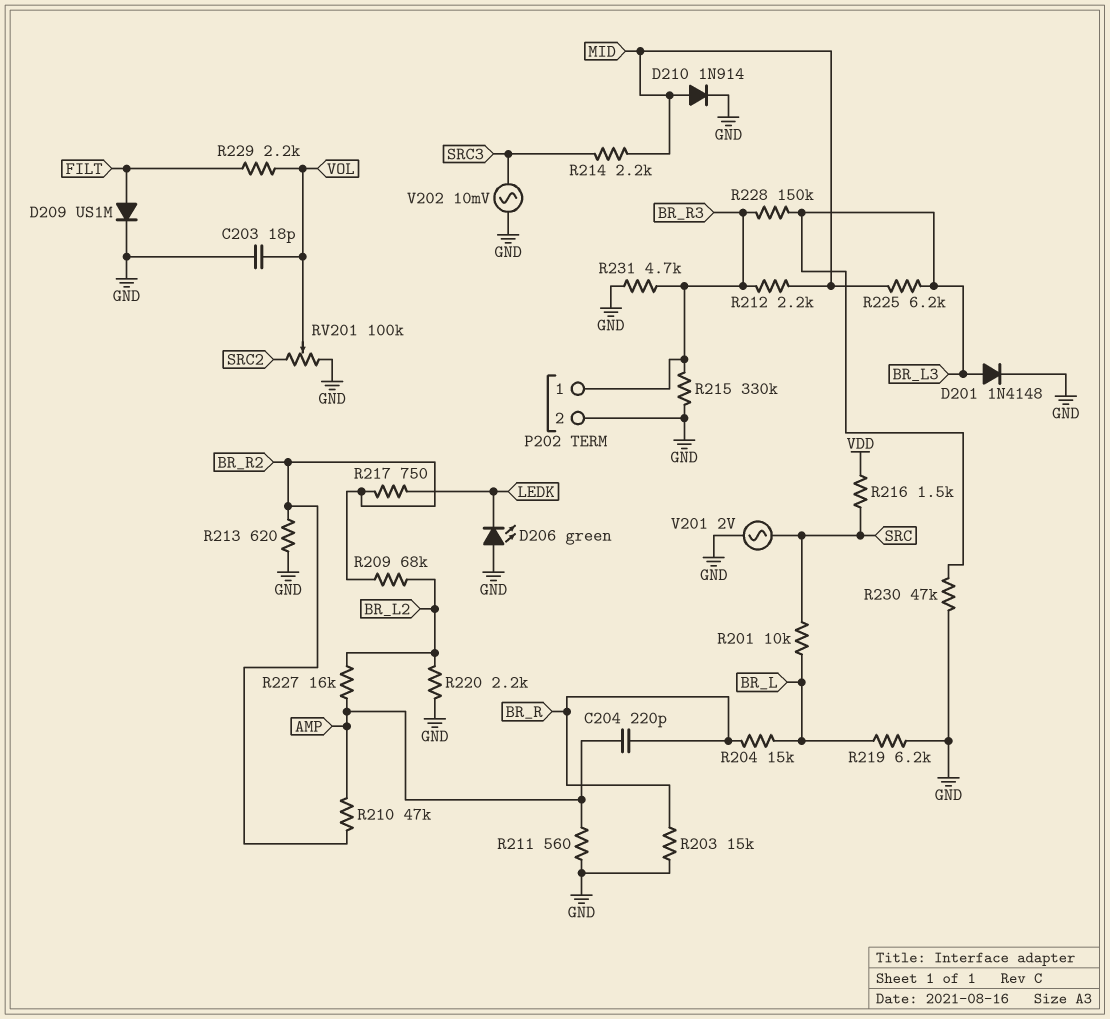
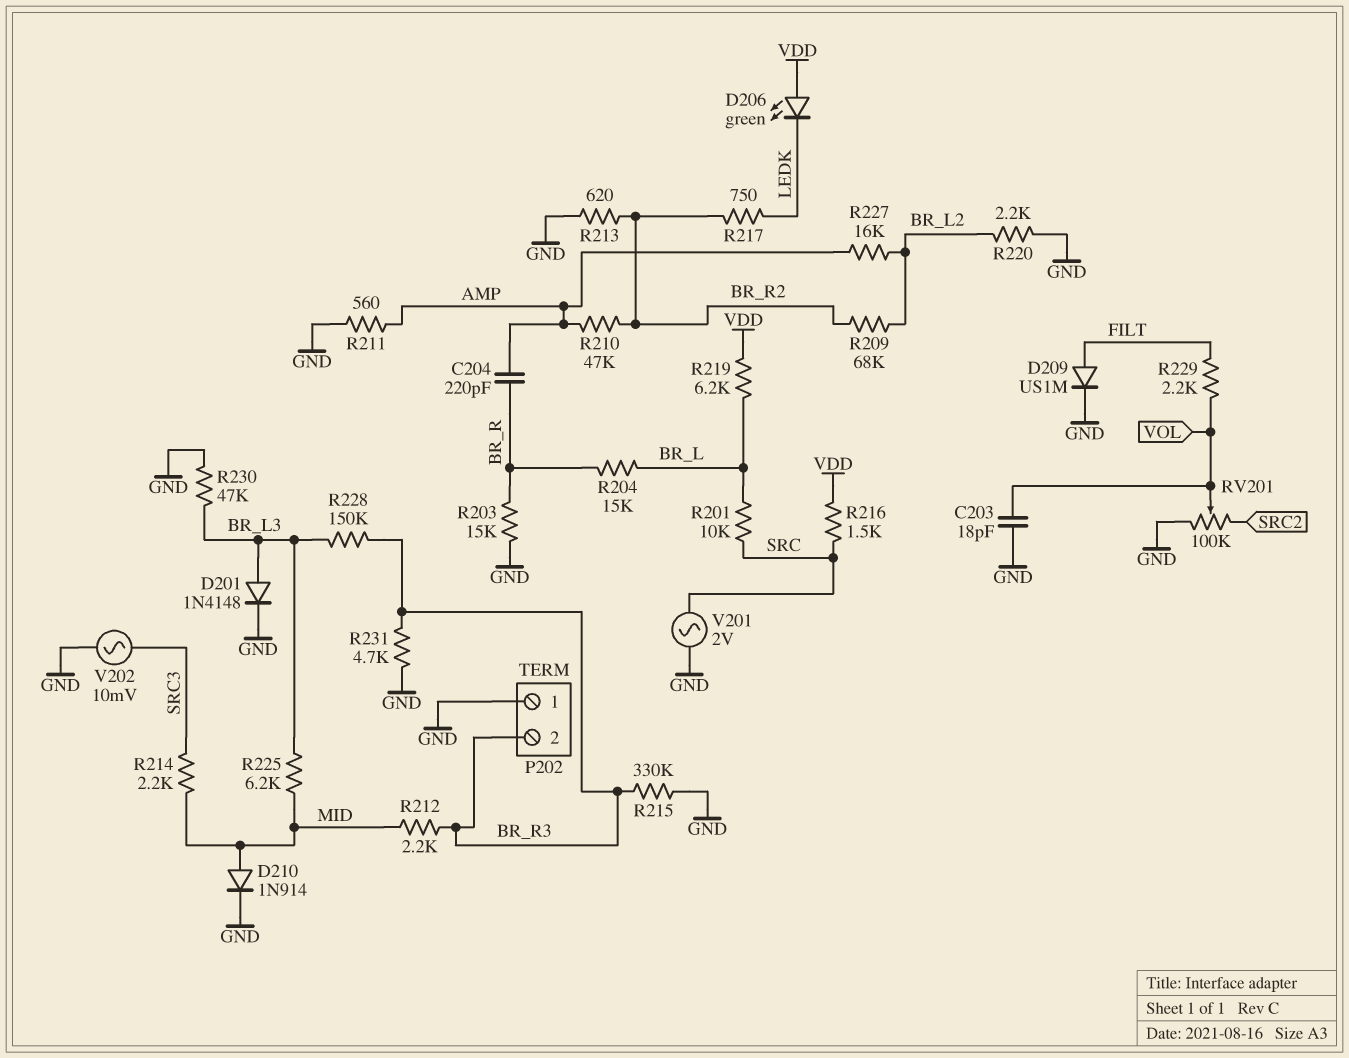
D206: LED green (A GND, K LEDK) -> LED green (A VDD, K LEDK)
P202 pin 1: BR_R3 -> GND
P202 pin 2: GND -> BR_R3
R219: 6.2k (BR_L, GND) -> 6.2k (BR_L, VDD)

